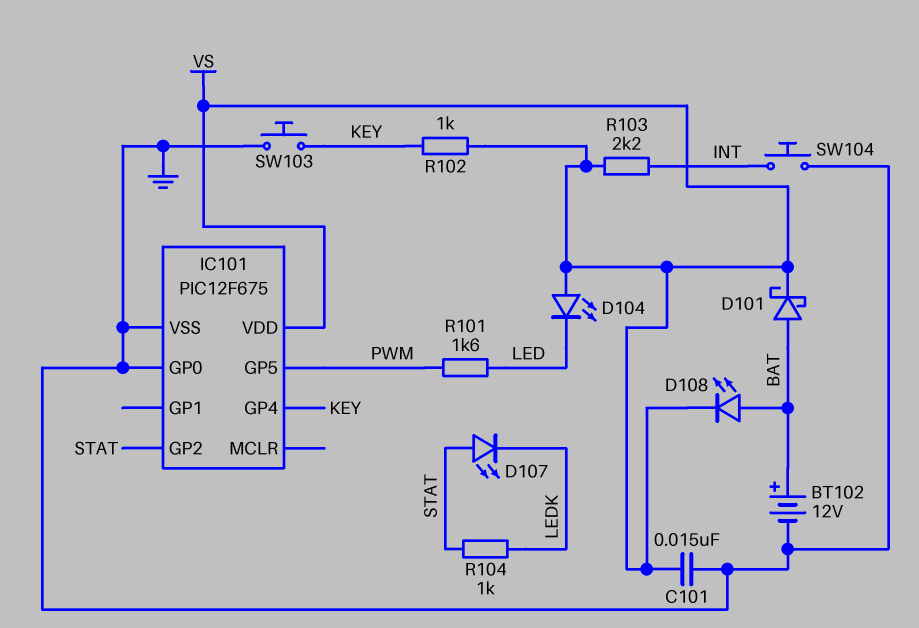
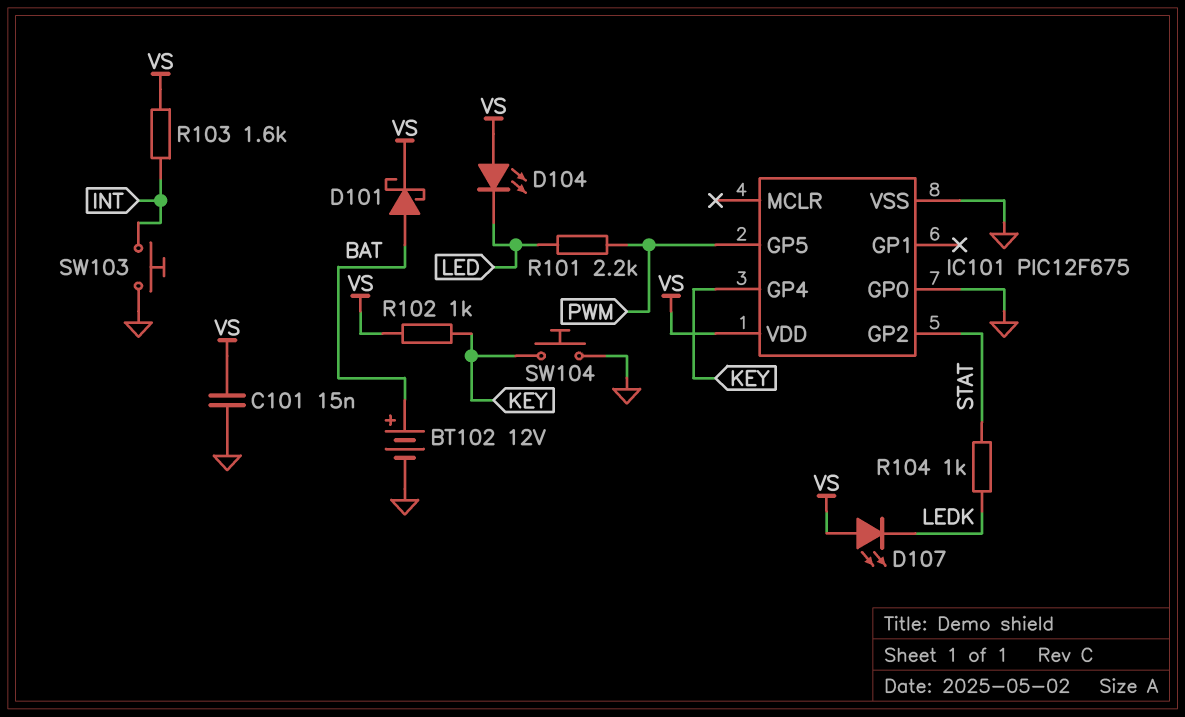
D107: LED (A STAT, K LEDK) -> LED (A VS, K LEDK)
D108: LED (A BAT, K VS) -> none
R101: 1.6k (LED, PWM) -> 2.2k (LED, PWM)
R103: 2.2k (INT, VS) -> 1.6k (INT, VS)
SW103: button (GND, KEY) -> button (GND, INT)
SW104: button (GND, INT) -> button (GND, KEY)

